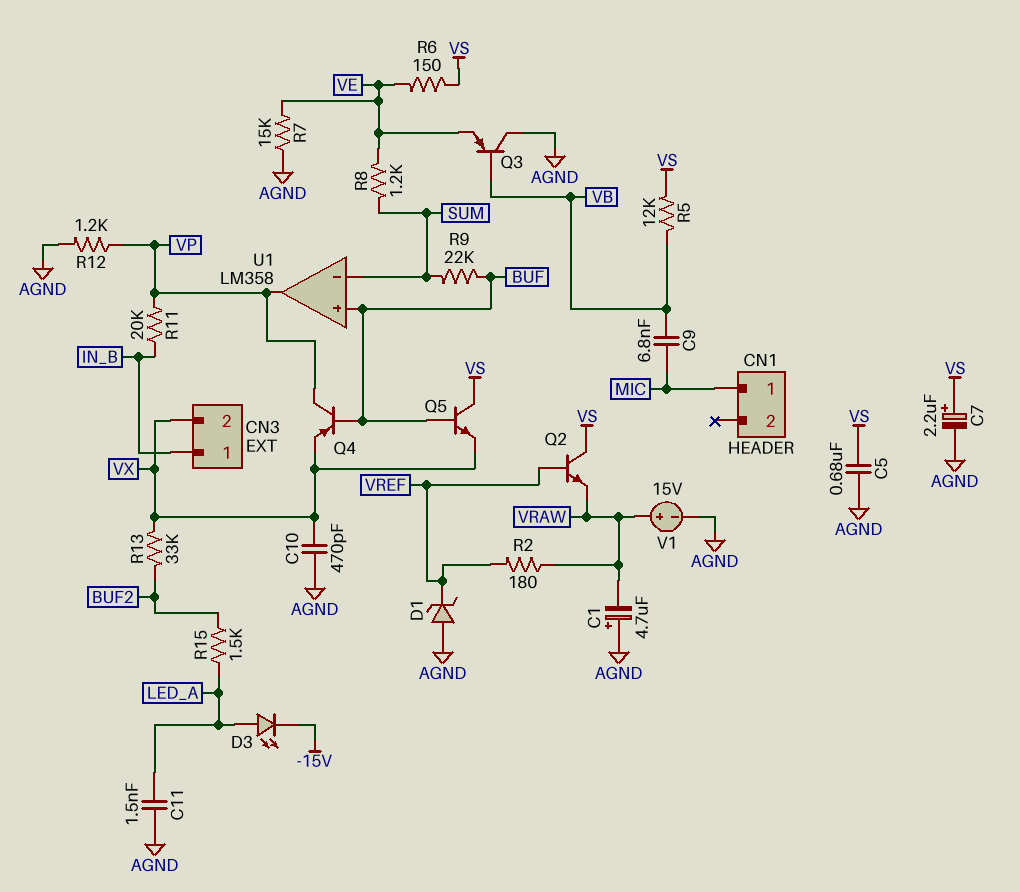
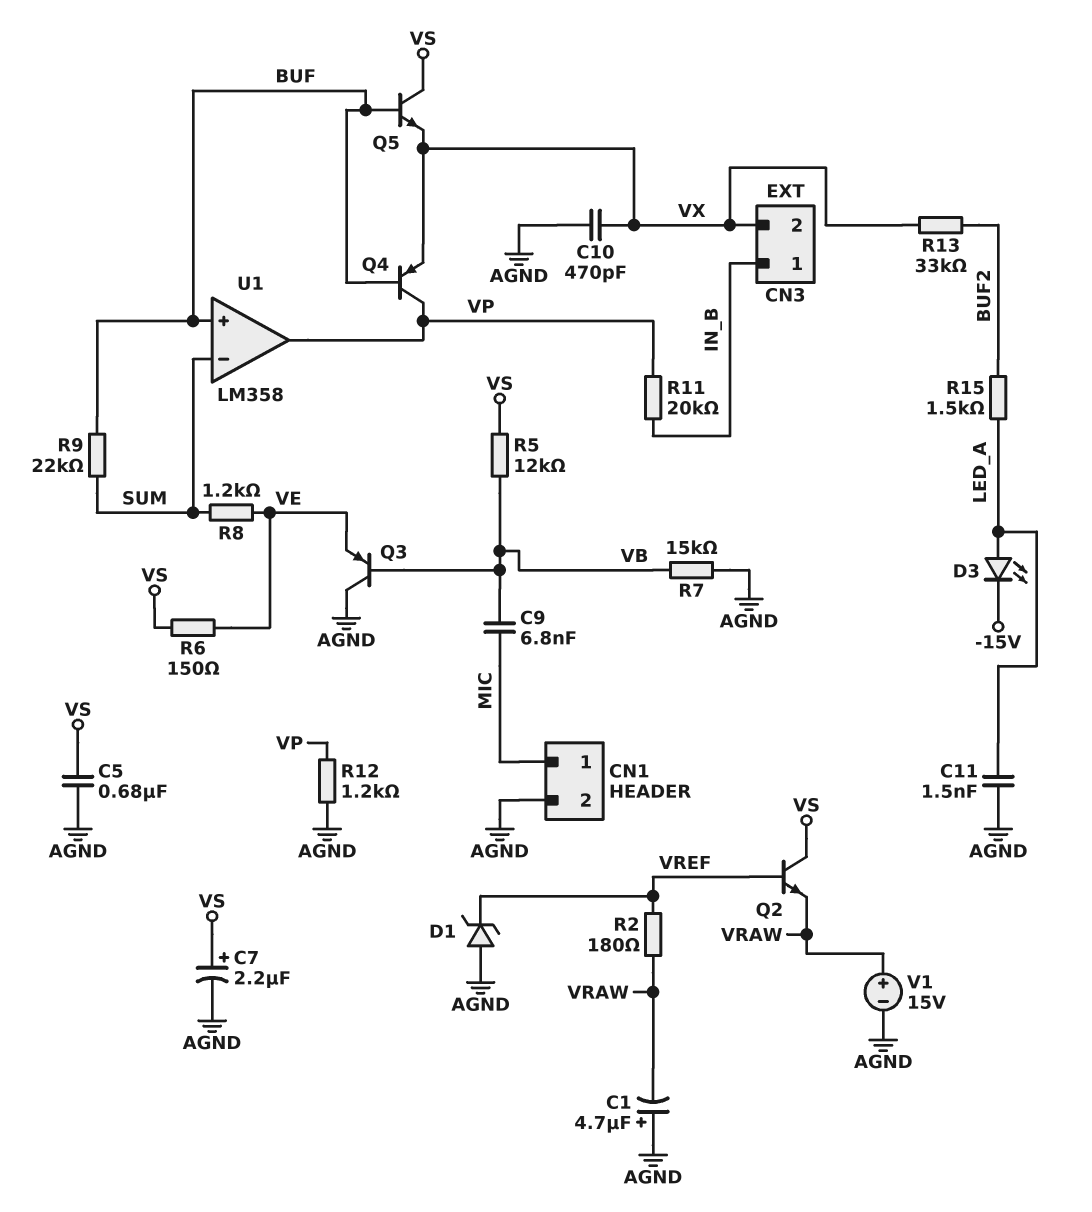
CN1 pin 2: none -> AGND
R7: 15k (AGND, VE) -> 15k (AGND, VB)

